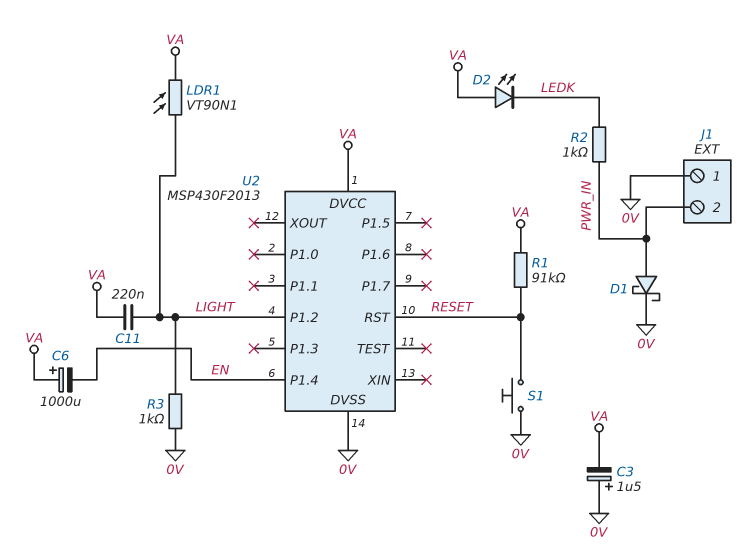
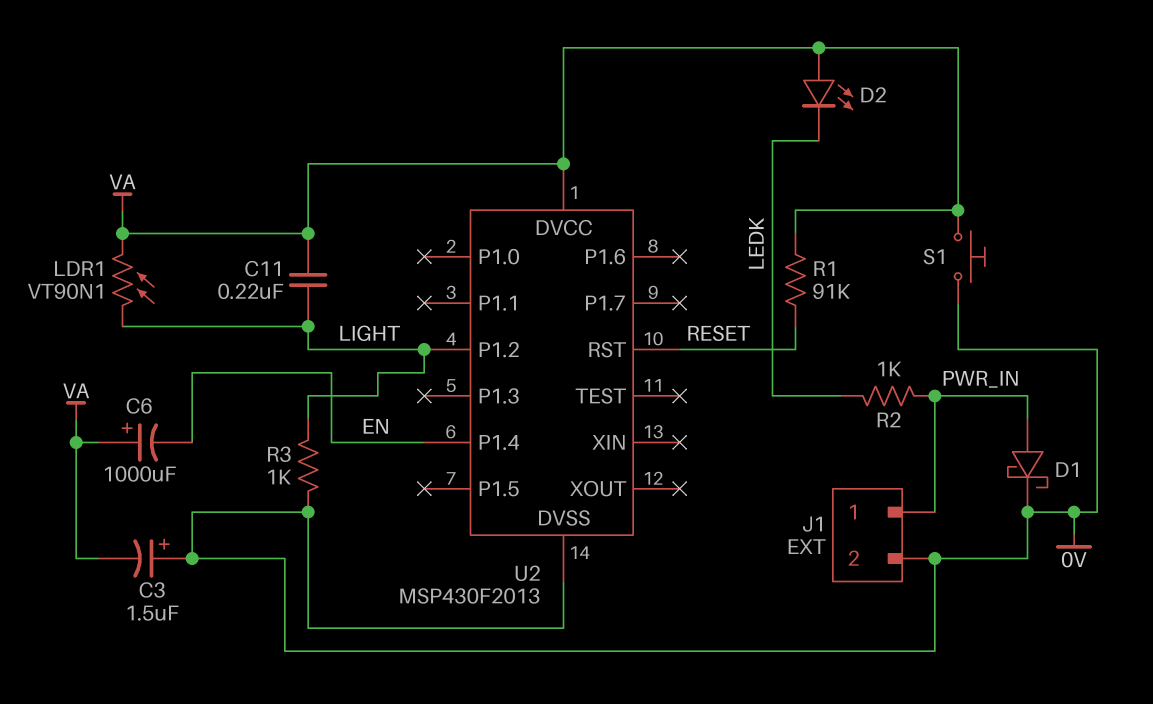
J1 pin 1: 0V -> PWR_IN
J1 pin 2: PWR_IN -> 0V
S1: button (0V, RESET) -> button (0V, VA)

